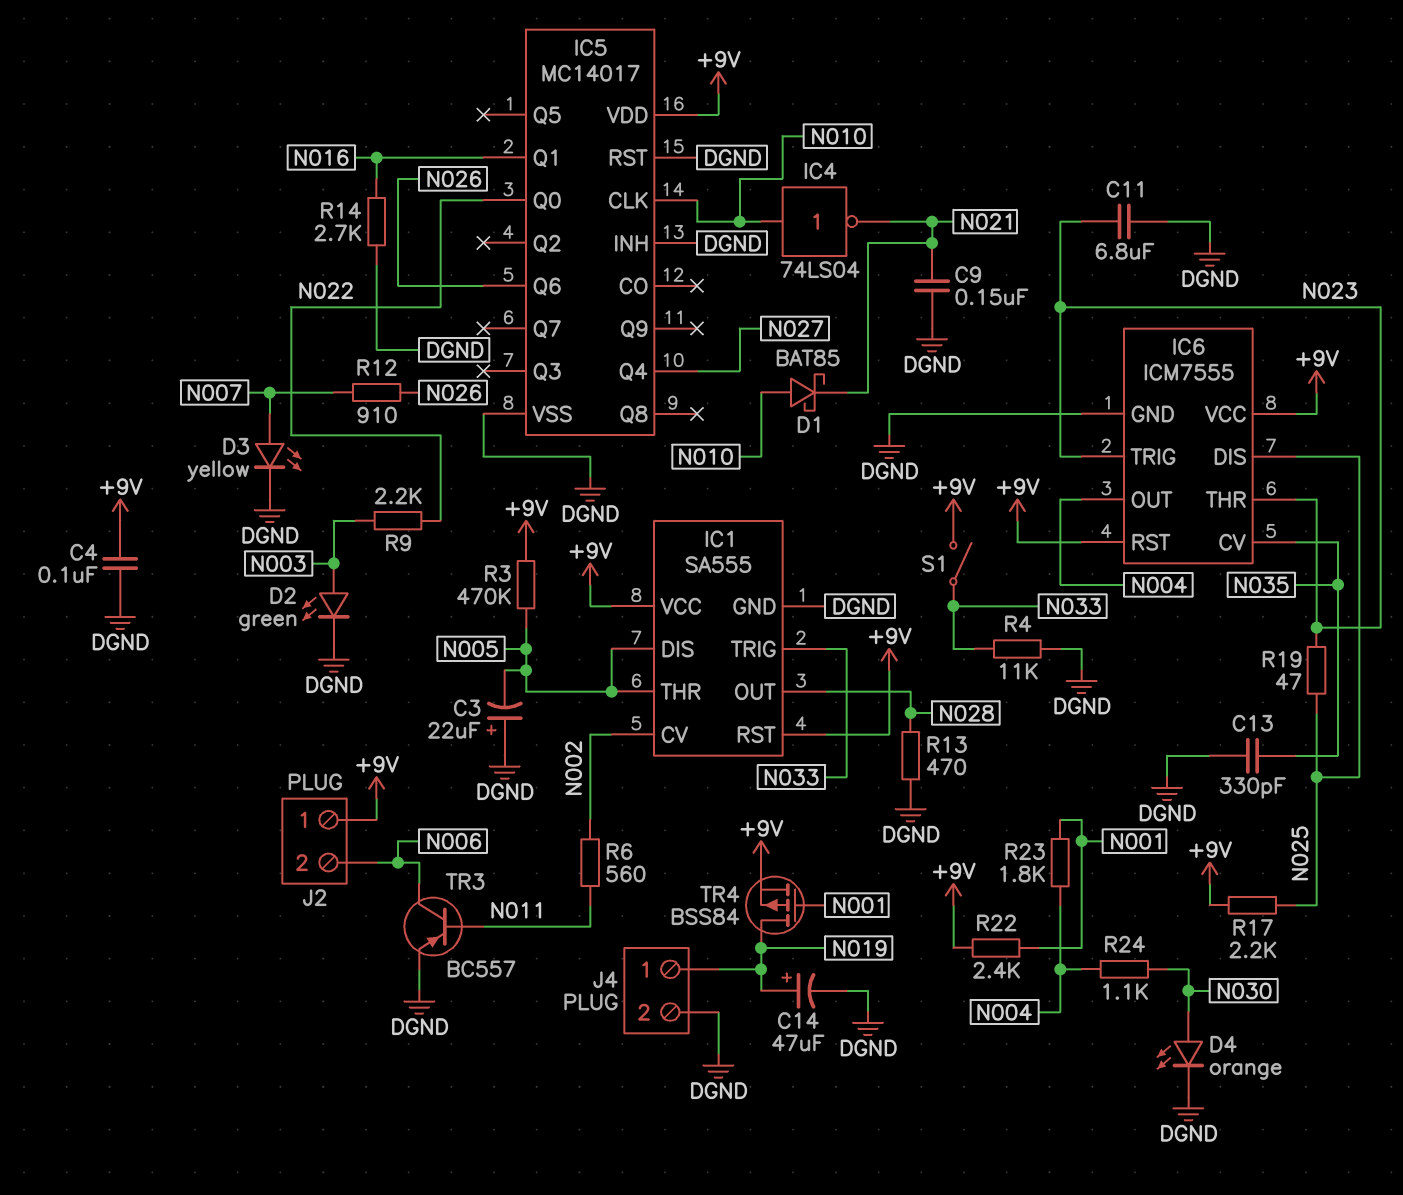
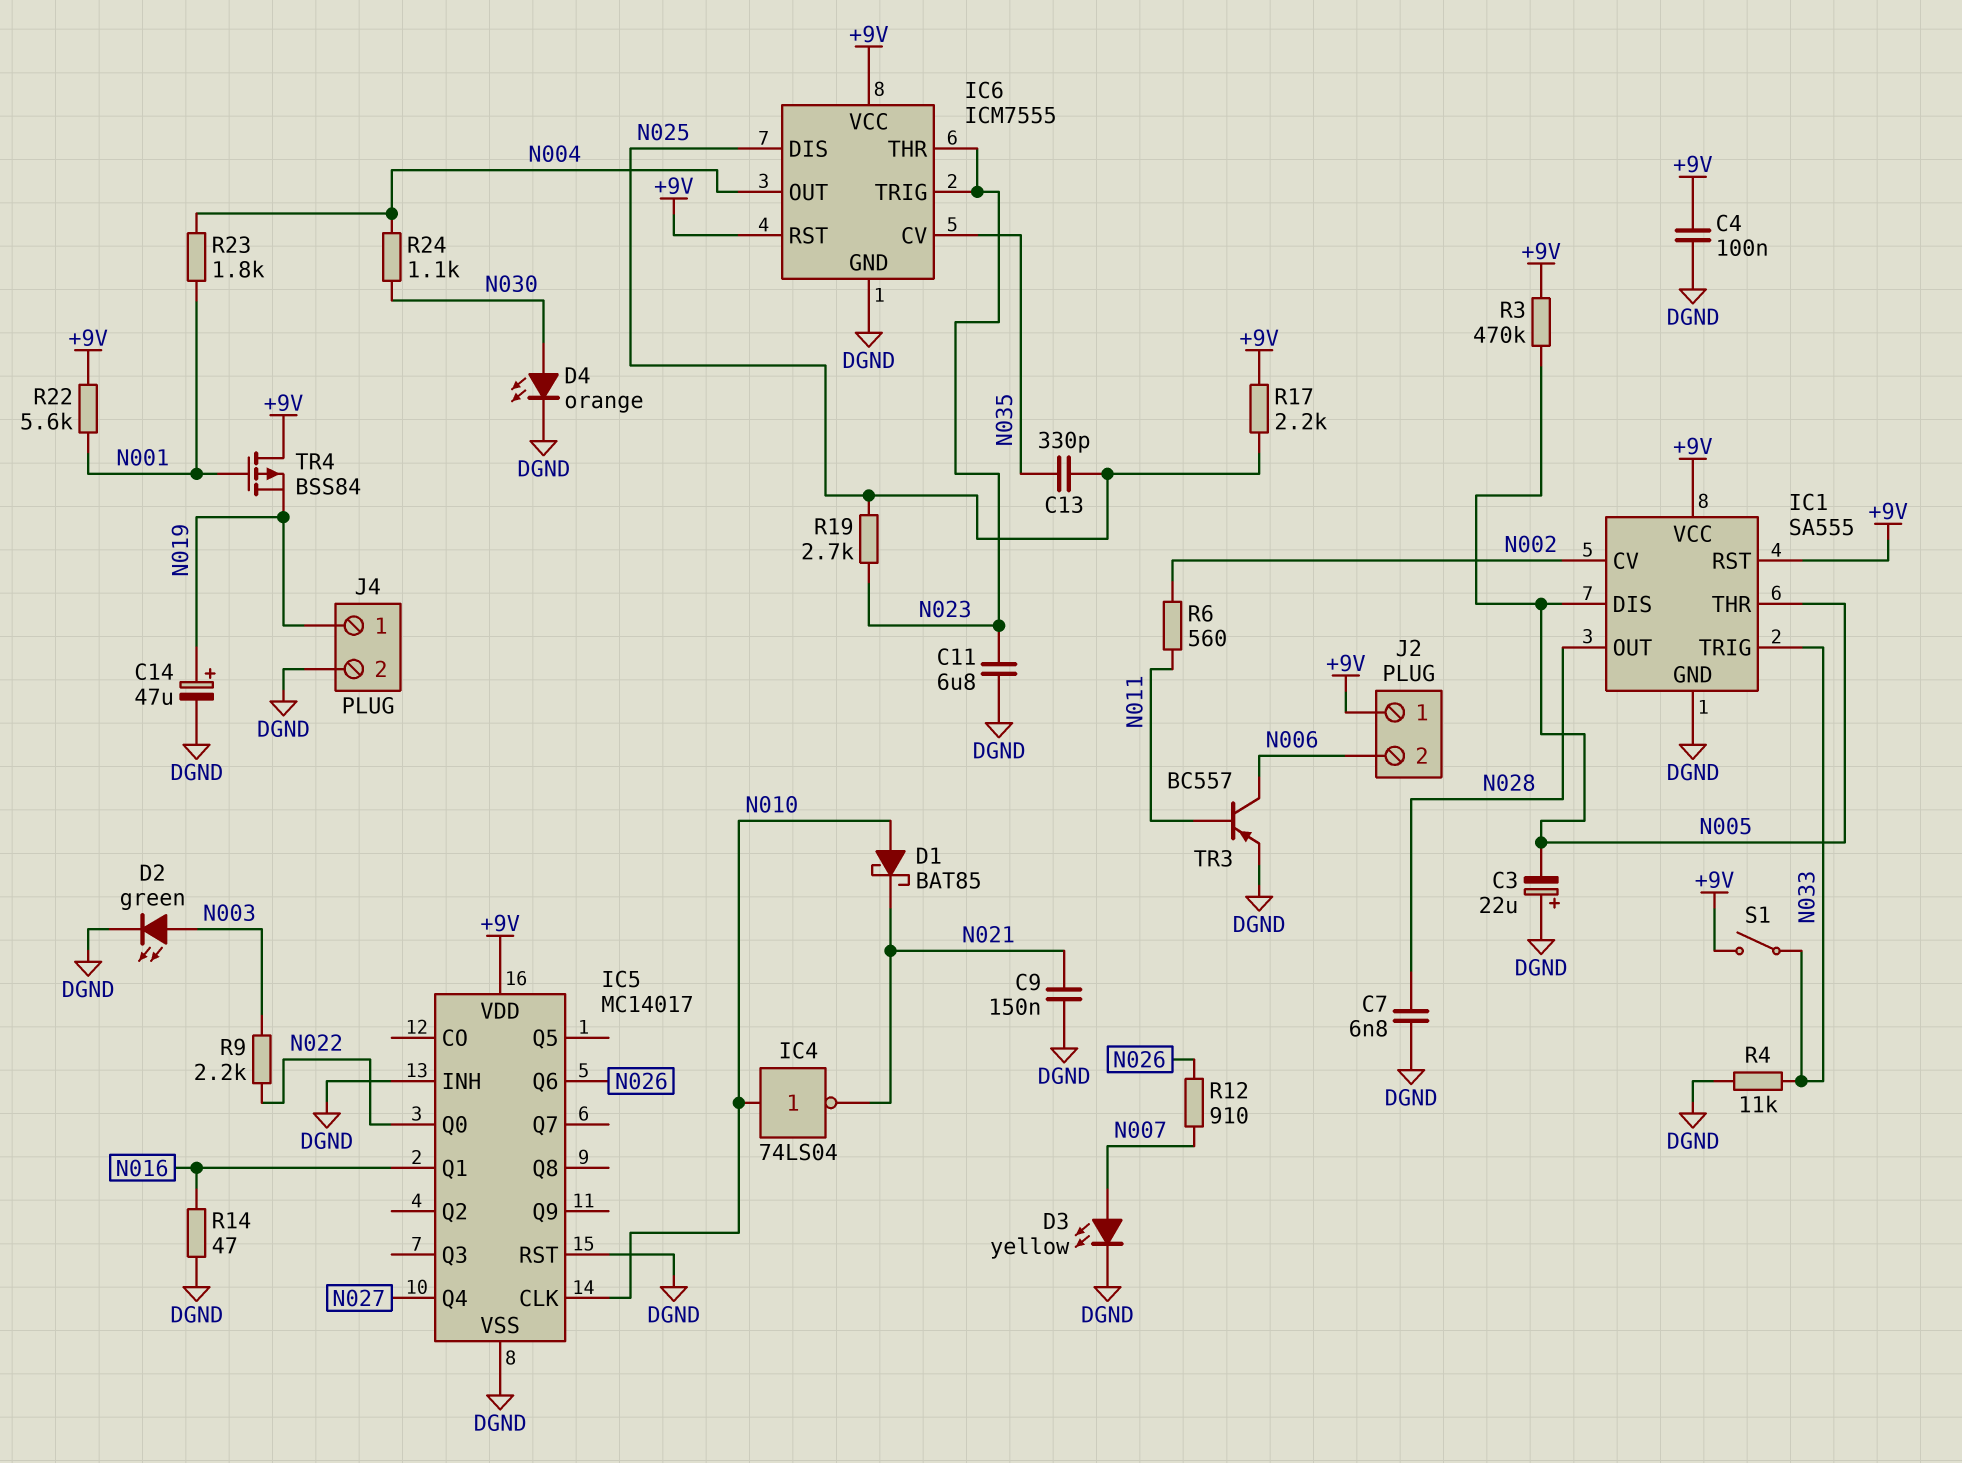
C7: none -> 6.8nF (DGND, N028)
C13: 330pF (DGND, N035) -> 330pF (N025, N035)
R13: 470 (DGND, N028) -> none
R14: 2.7k (DGND, N016) -> 47 (DGND, N016)
R19: 47 (N023, N025) -> 2.7k (N023, N025)
R22: 2.4k (+9V, N001) -> 5.6k (+9V, N001)
TR4: PMOS BSS84 (G N001, D N019, S +9V) -> PMOS BSS84 (G N001, D +9V, S N019)

